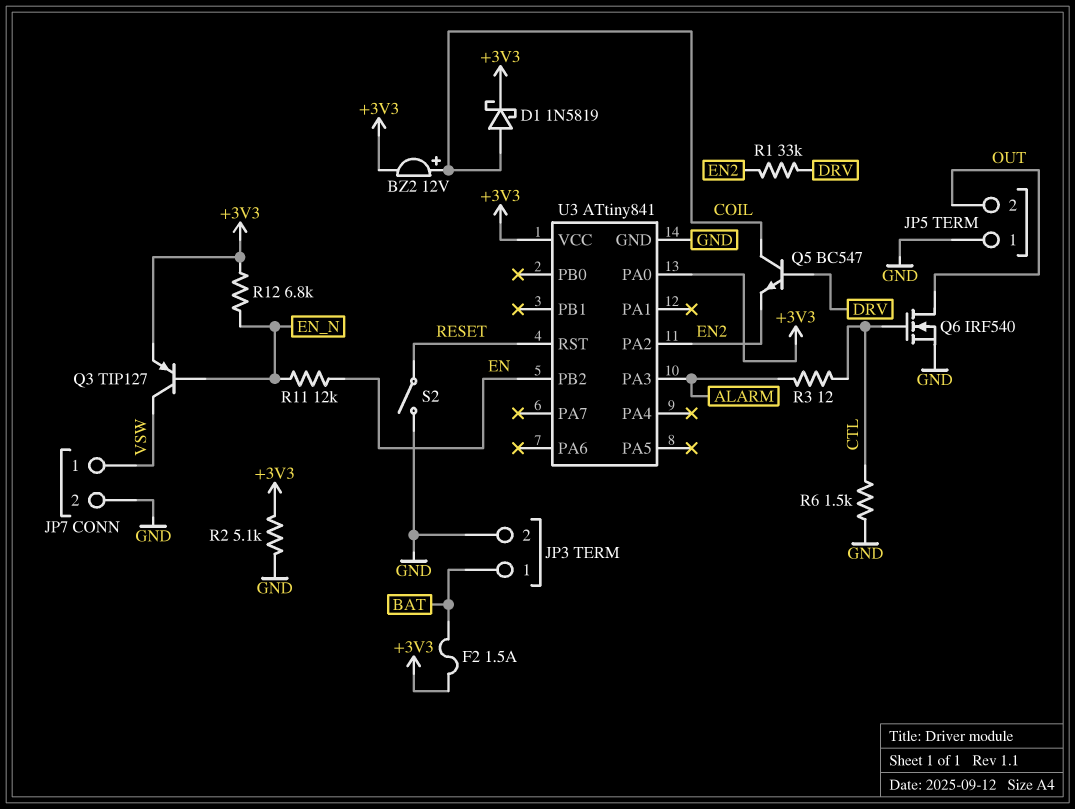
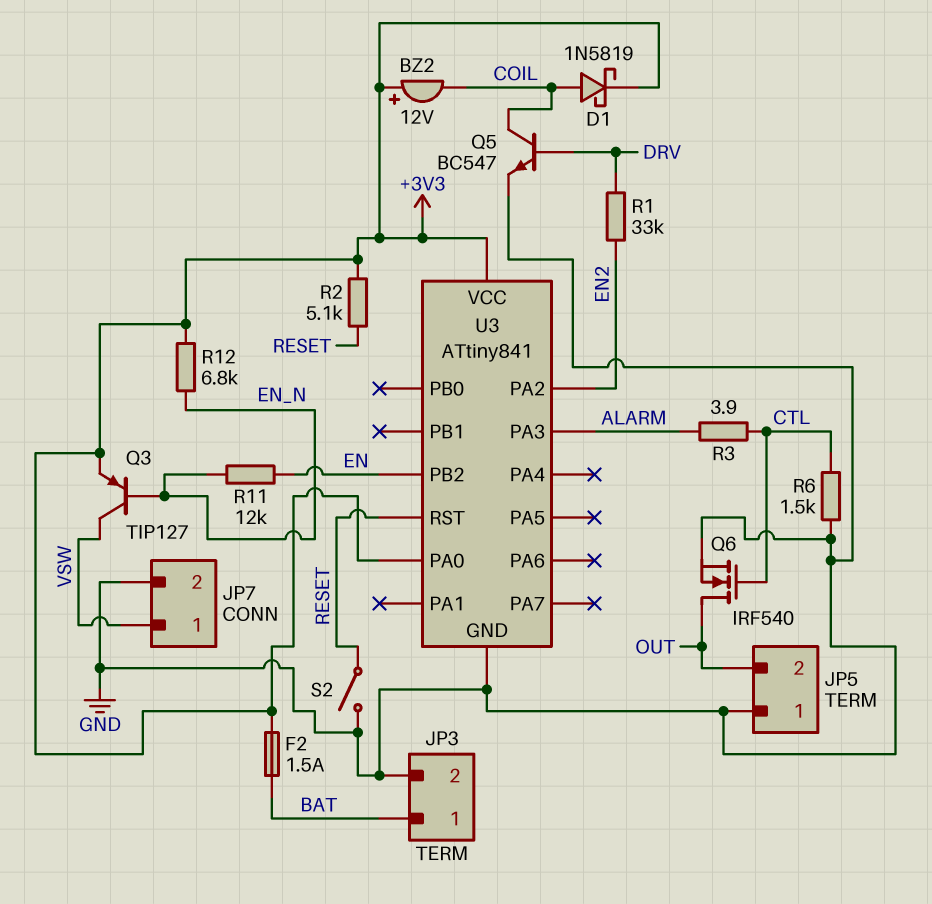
BZ2: buzzer 12V (plus COIL, minus +3V3) -> buzzer 12V (plus +3V3, minus COIL)
Q5: NPN BC547 (B DRV, C COIL, E EN2) -> NPN BC547 (B DRV, C COIL, E GND)
R2: 5.1k (+3V3, GND) -> 5.1k (+3V3, RESET)
R3: 12 (ALARM, CTL) -> 3.9 (ALARM, CTL)

